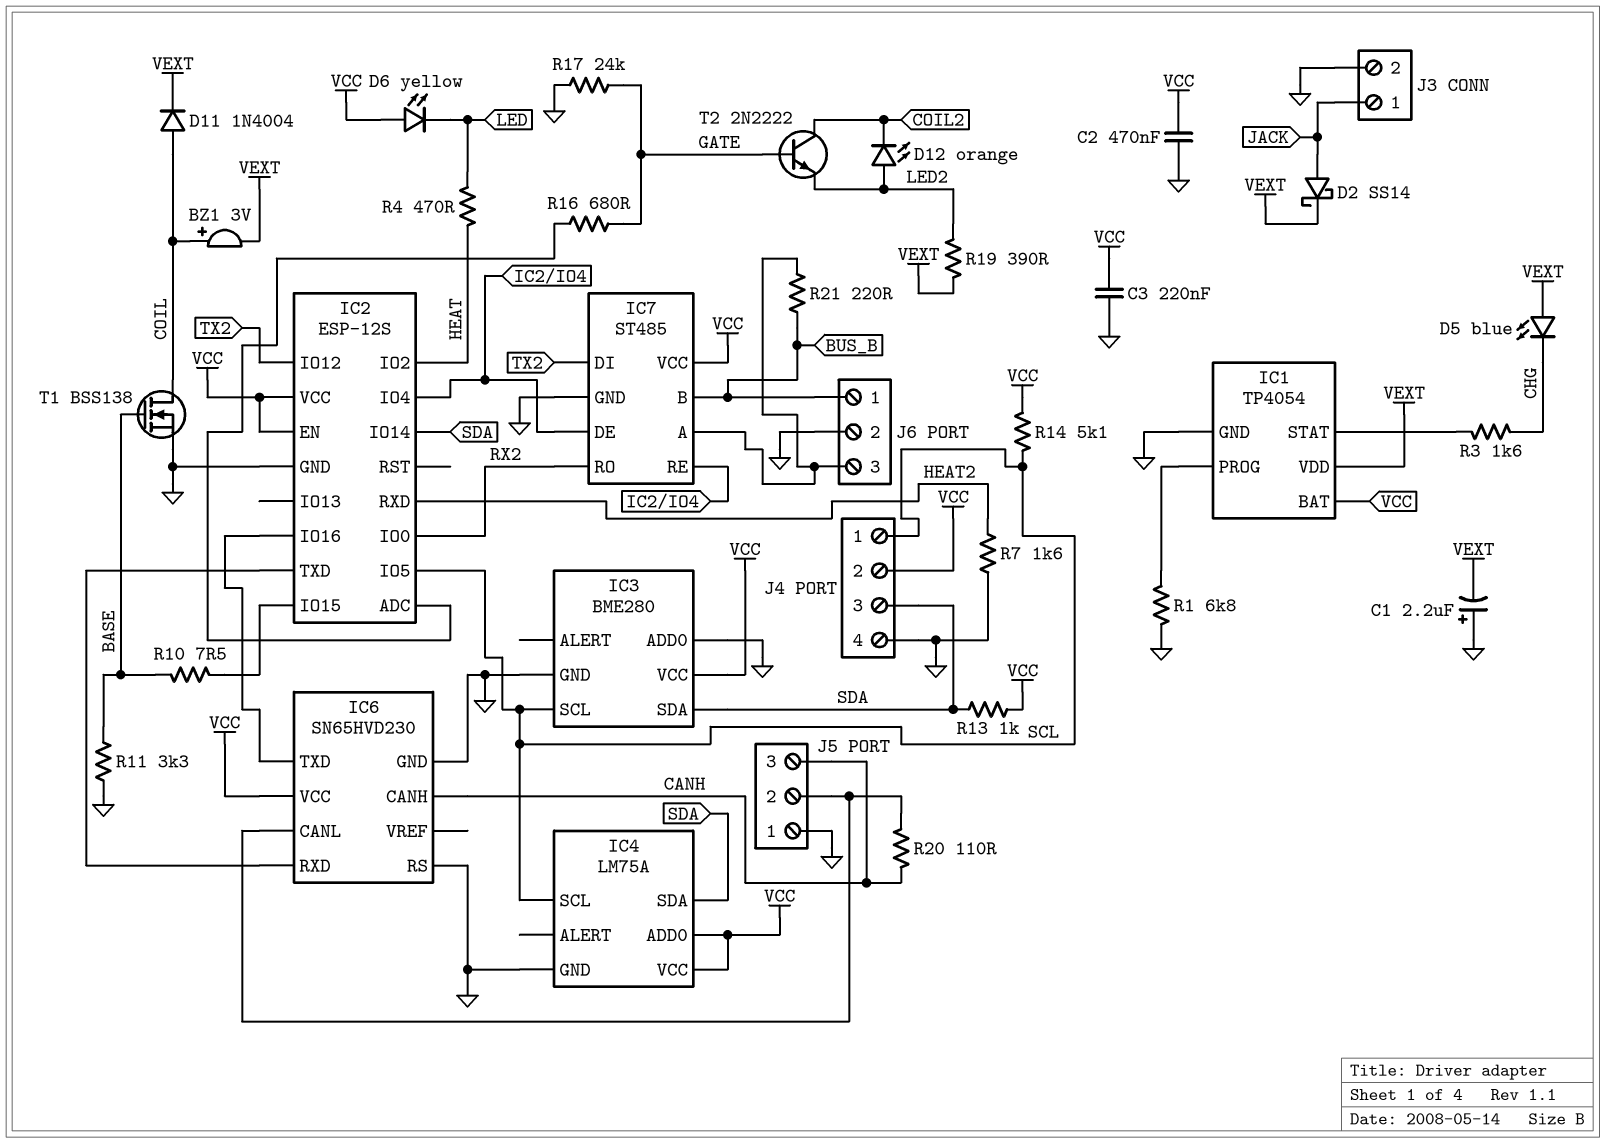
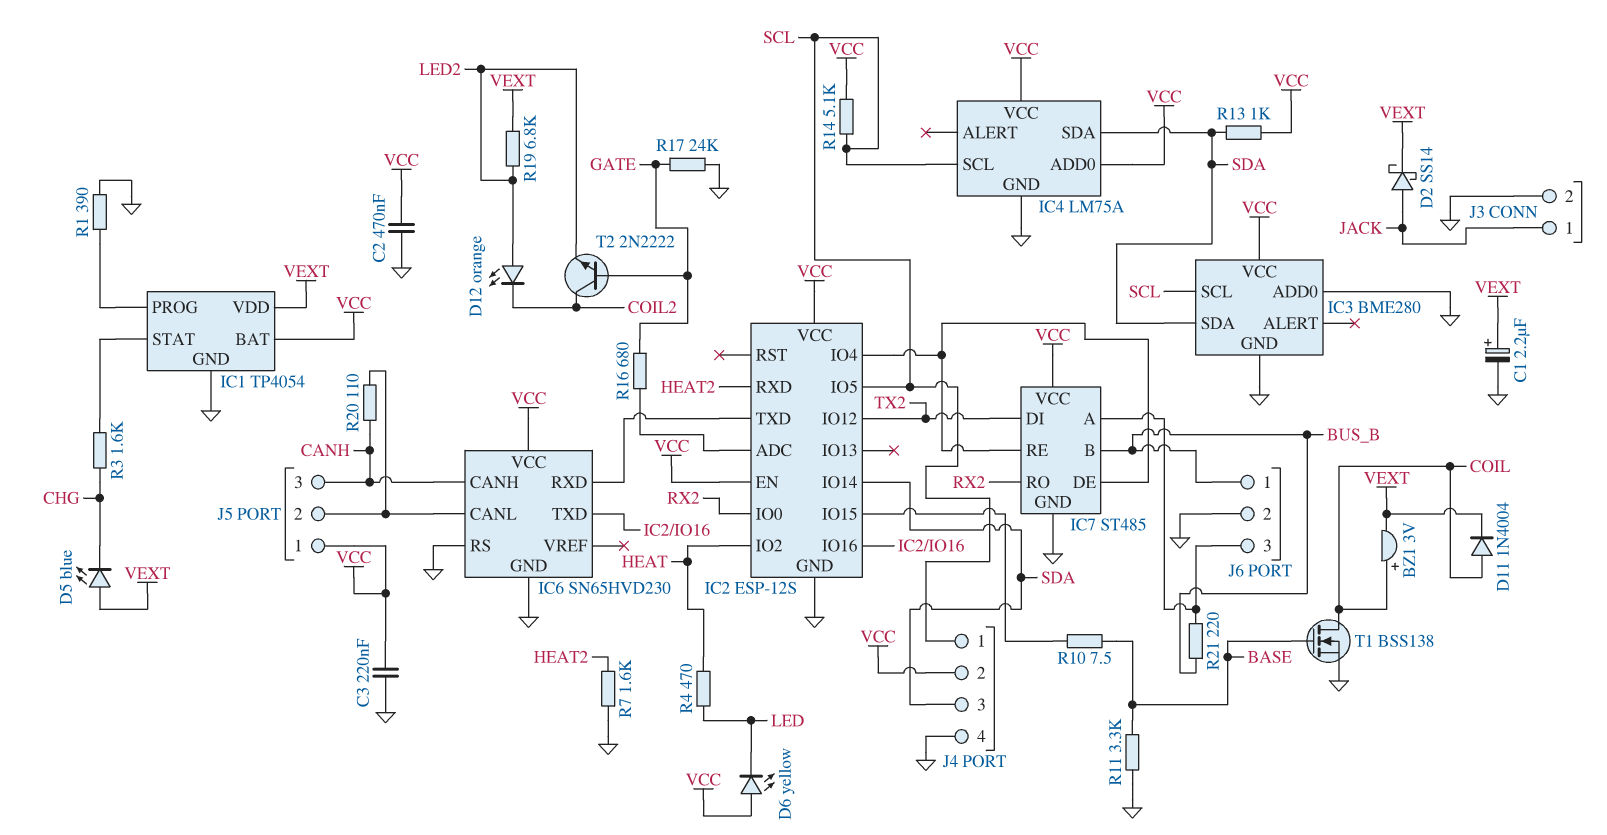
C1: 2.2uF (plus GND, minus VEXT) -> 2.2uF (plus VEXT, minus GND)
J5 pin 1: GND -> VCC
R1: 6.8k (GND, IC1/PROG) -> 390 (GND, IC1/PROG)
R19: 390 (LED2, VEXT) -> 6.8k (LED2, VEXT)

